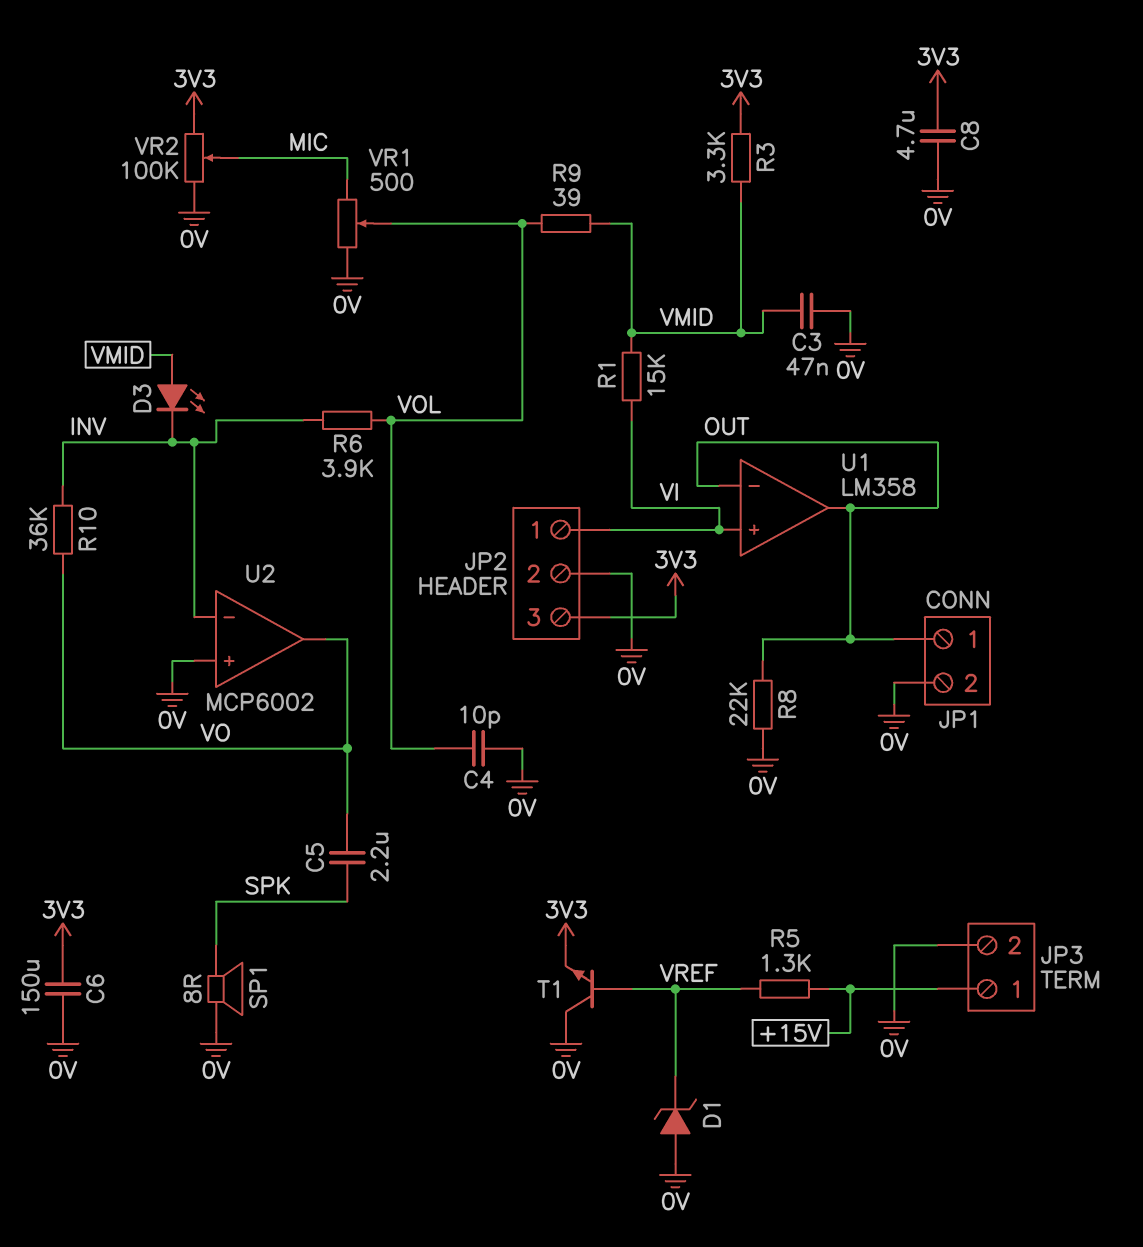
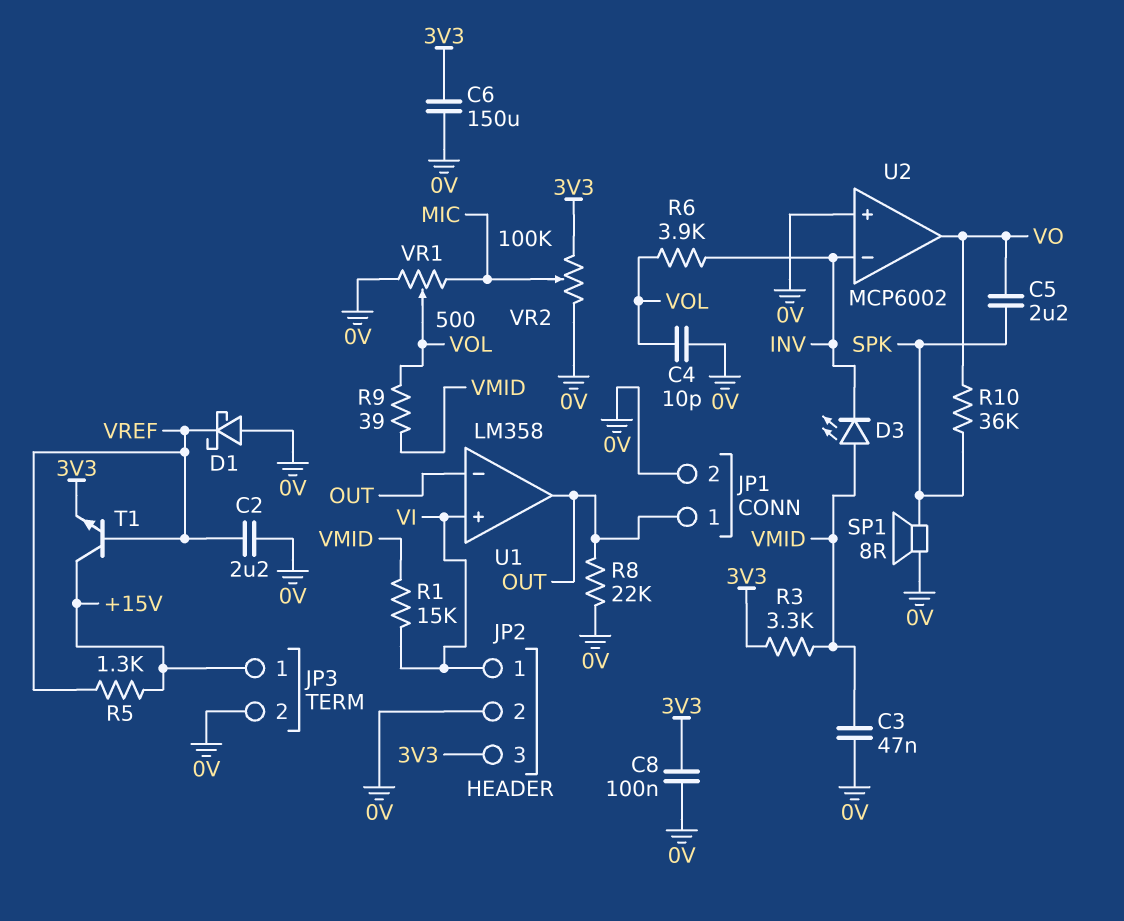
C2: none -> 2.2uF (0V, VREF)
C8: 4.7uF (0V, 3V3) -> 100nF (0V, 3V3)
D1: zener (A 0V, K VREF) -> schottky (A 0V, K VREF)
R10: 36k (INV, VO) -> 36k (SPK, VO)
T1: NPN (B VREF, C 0V, E 3V3) -> NPN (B VREF, C +15V, E 3V3)

